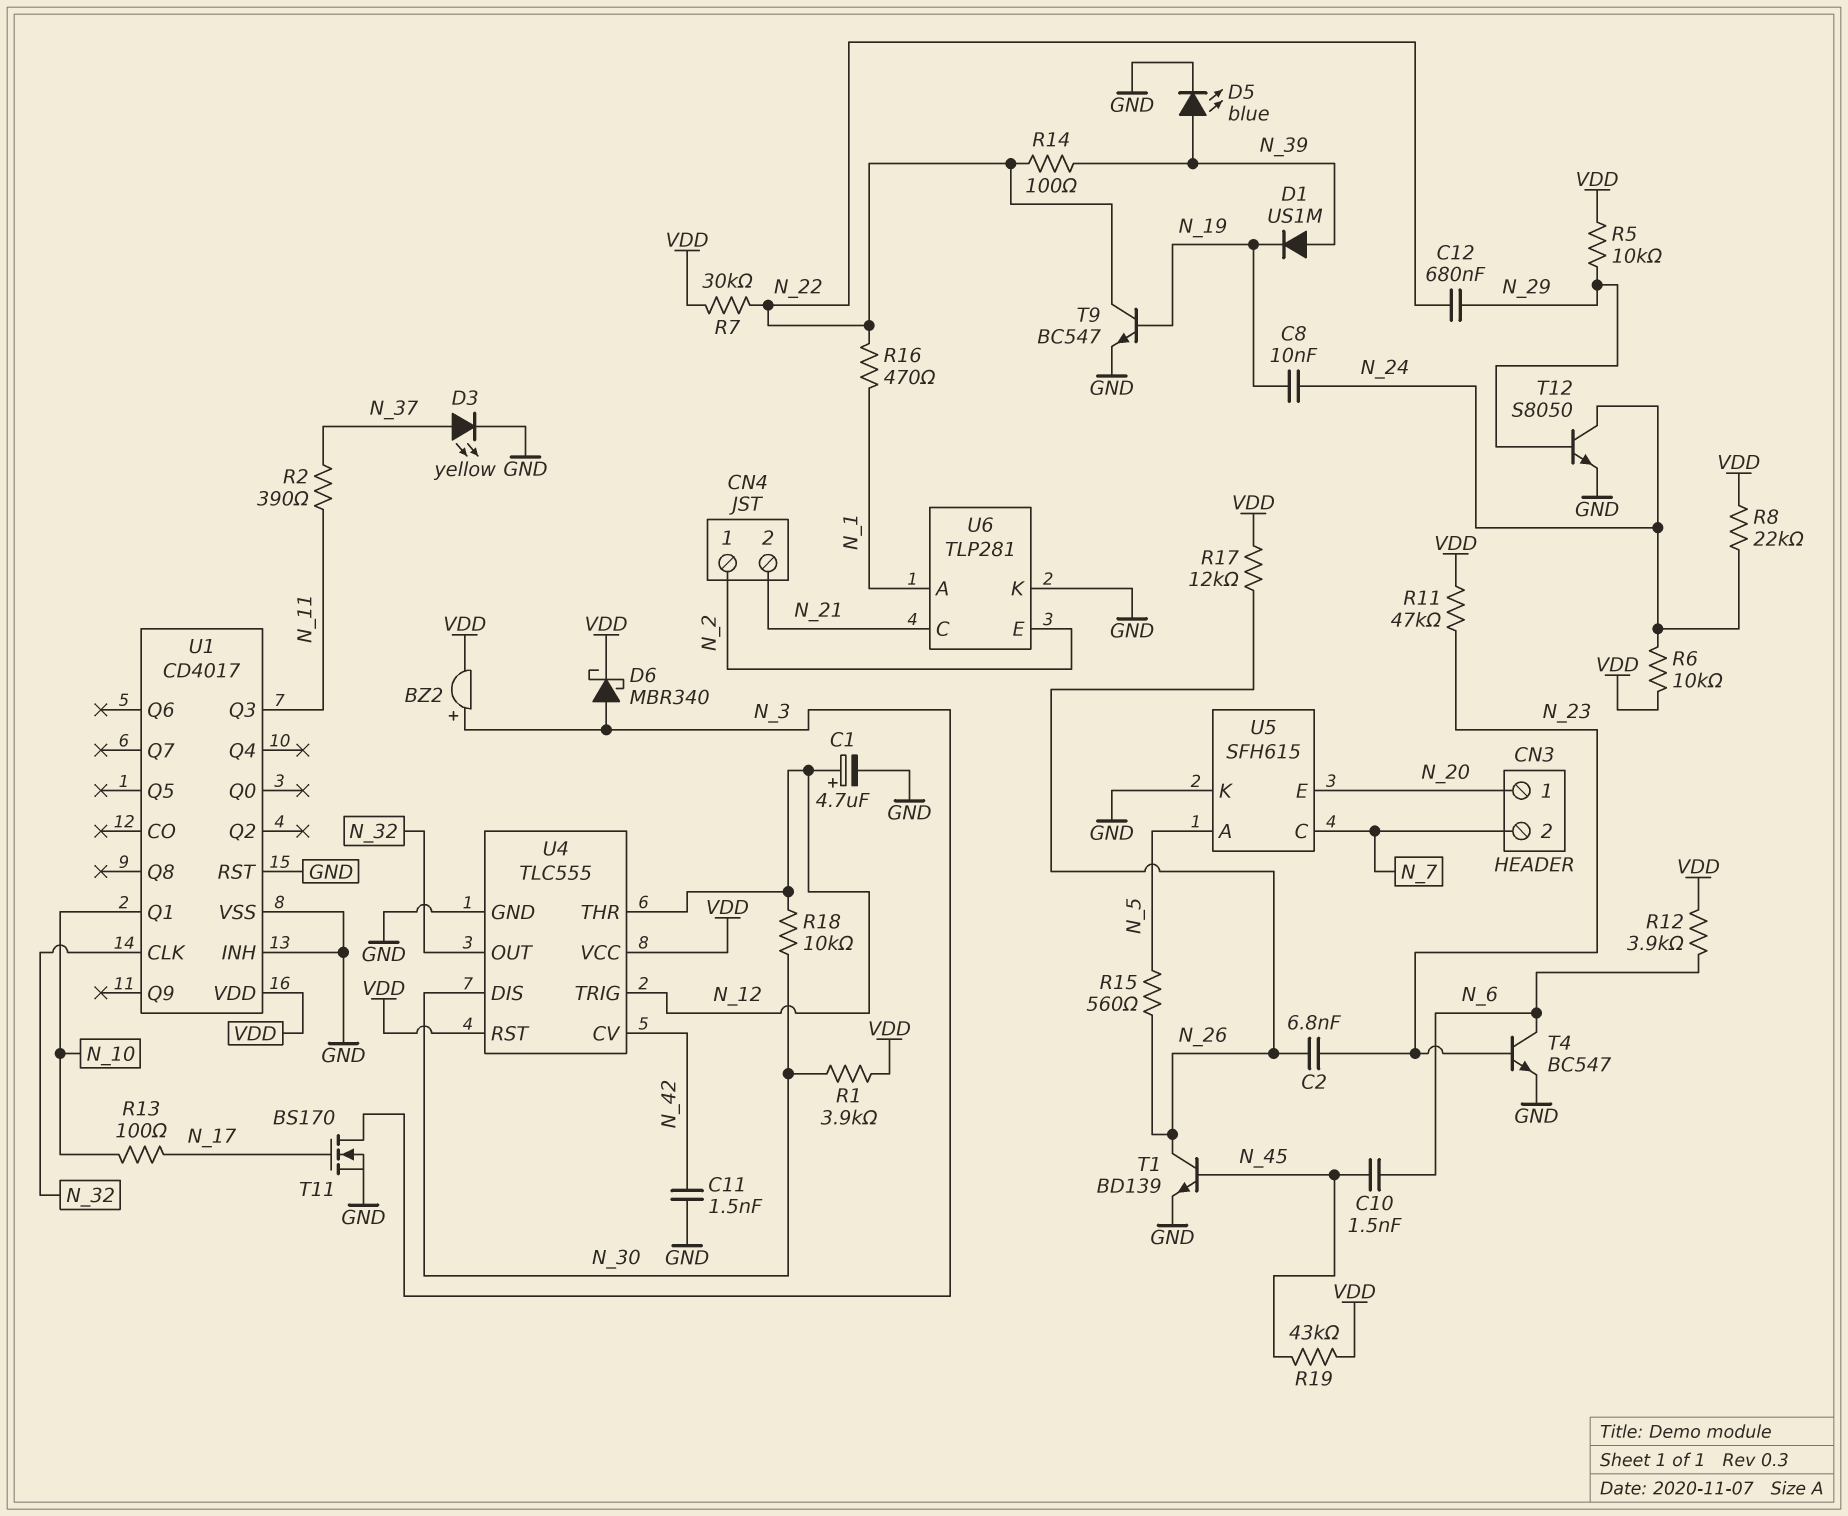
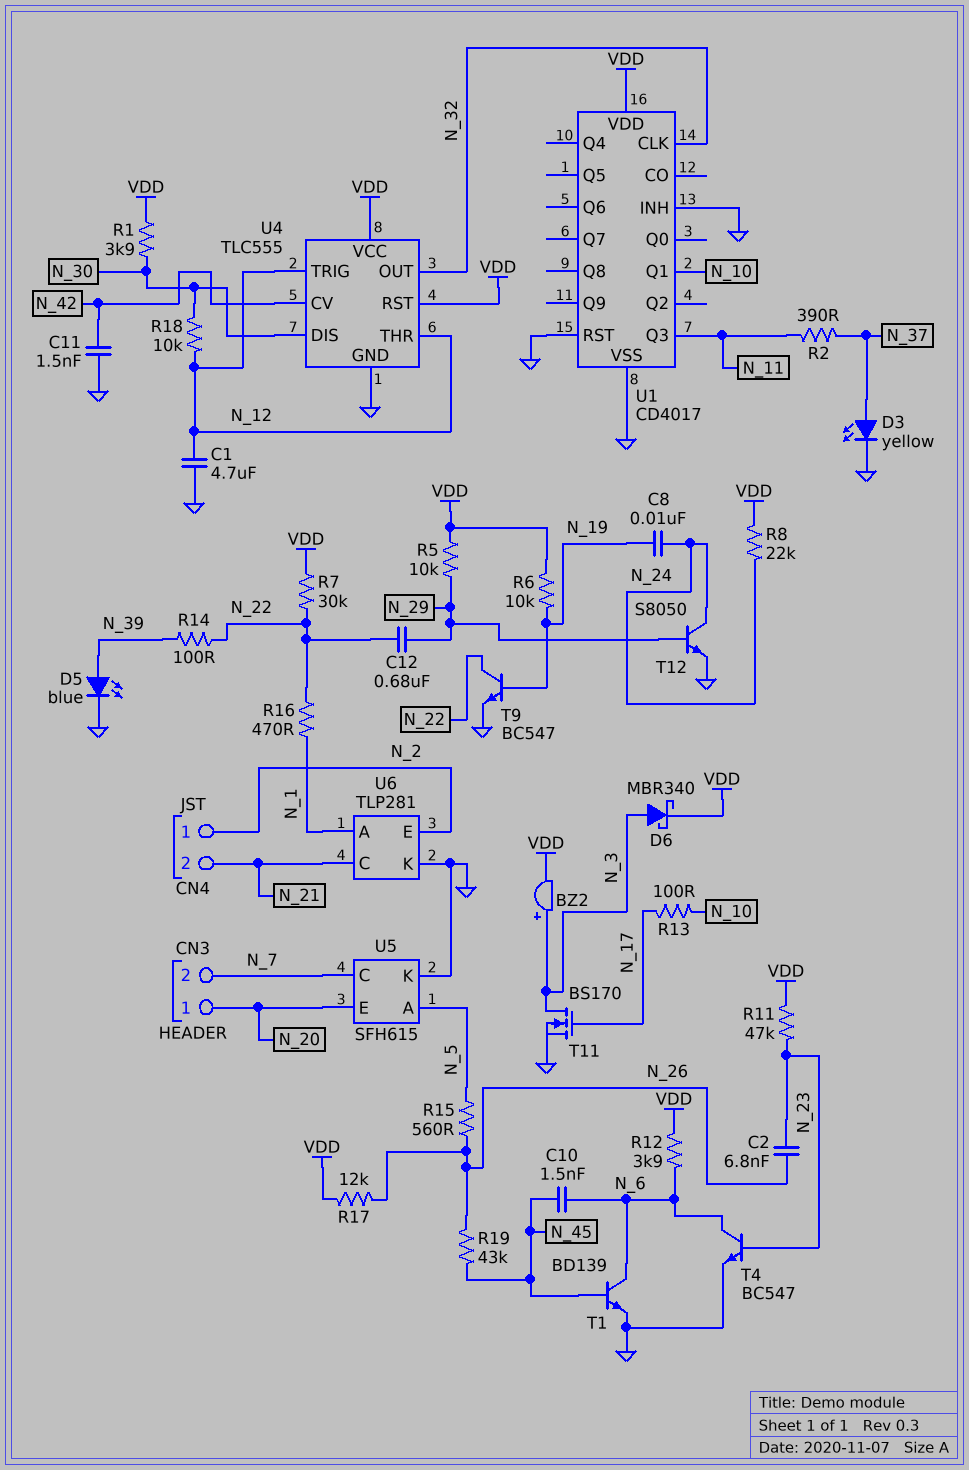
C1: 4.7uF (plus N_12, minus GND) -> 4.7uF (GND, N_12)
D1: diode US1M (A N_39, K N_19) -> none
R6: 10k (N_24, VDD) -> 10k (N_19, VDD)
R19: 43k (N_45, VDD) -> 43k (N_26, N_45)
T1: NPN BD139 (B N_45, C N_26, E GND) -> NPN BD139 (B N_45, C N_6, E GND)

